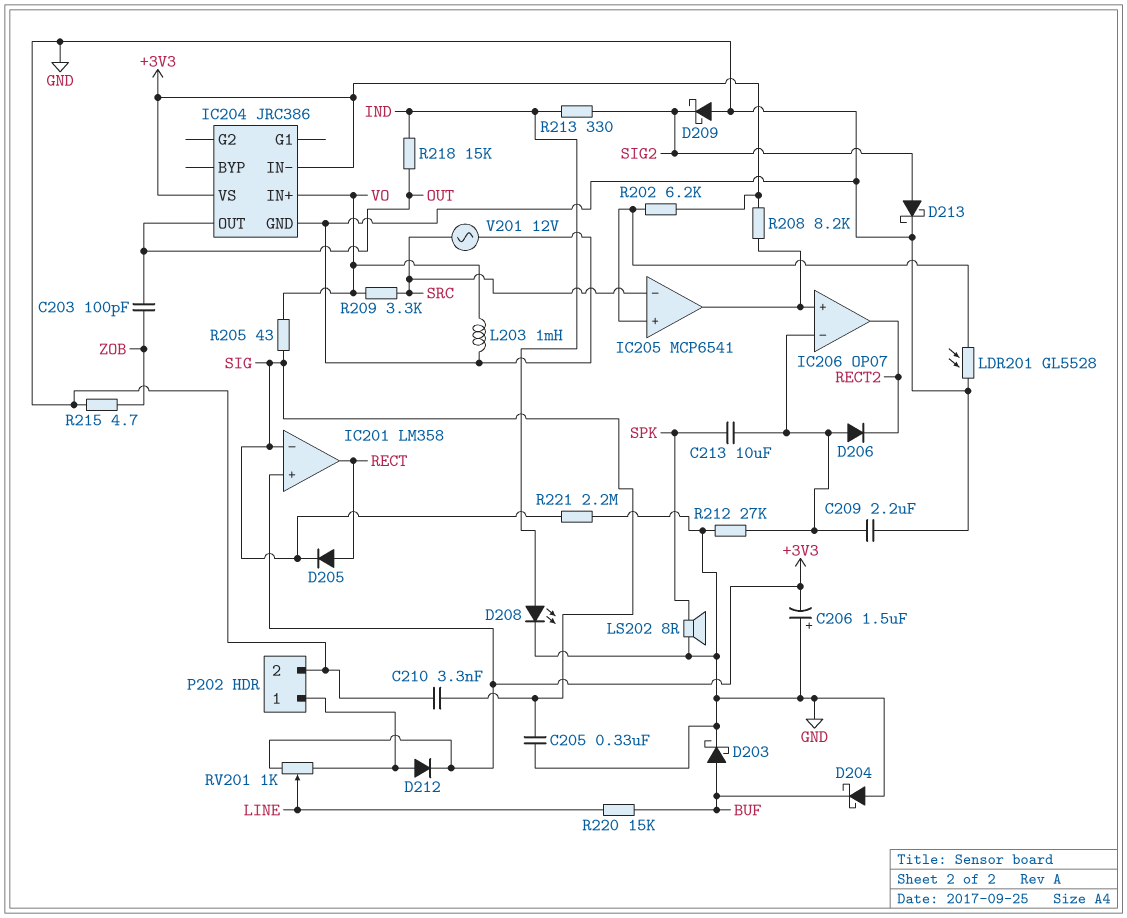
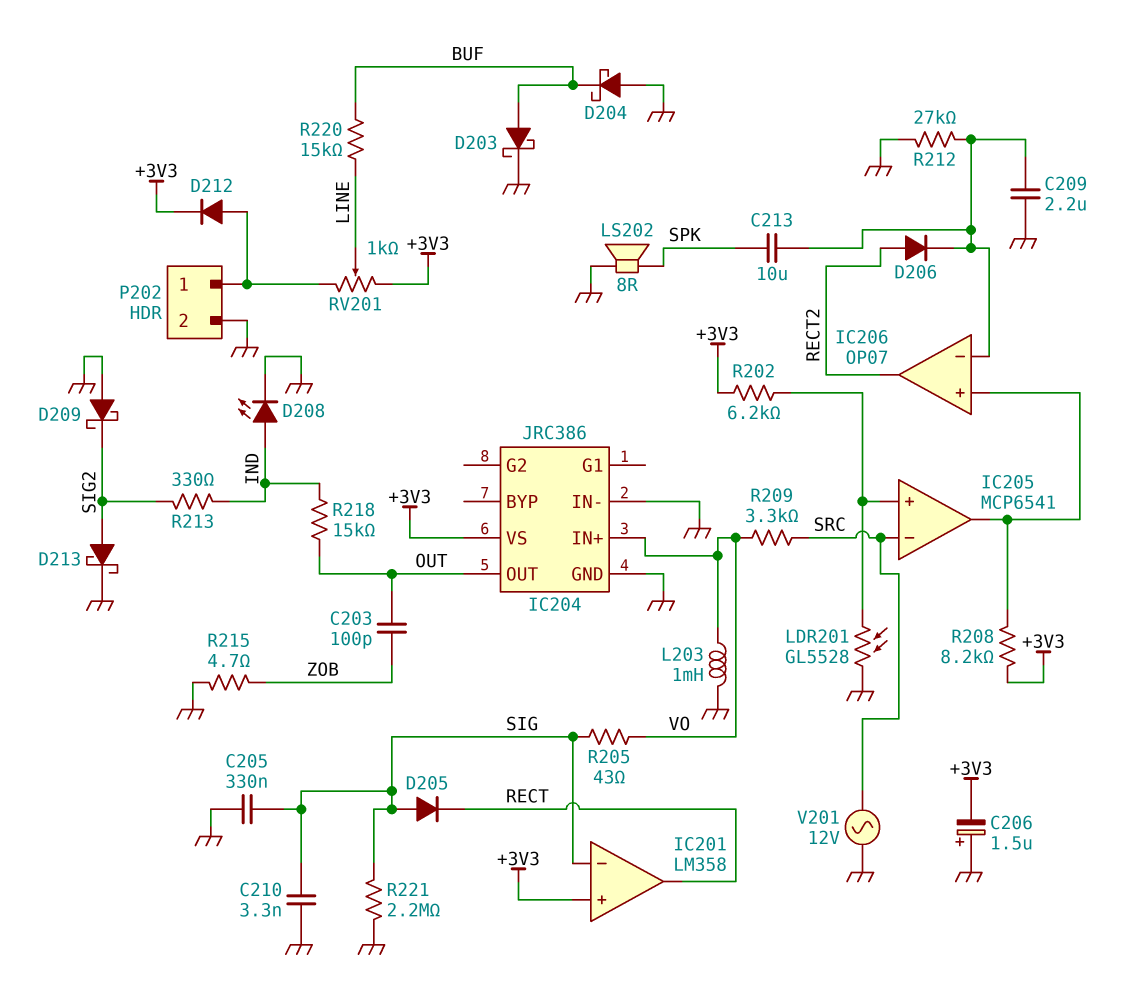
D205: diode (A RECT, K SIG) -> diode (A SIG, K RECT)
D206: diode (A IC206/in-, K RECT2) -> diode (A RECT2, K IC206/in-)
IC204 pin IN-: +3V3 -> GND

